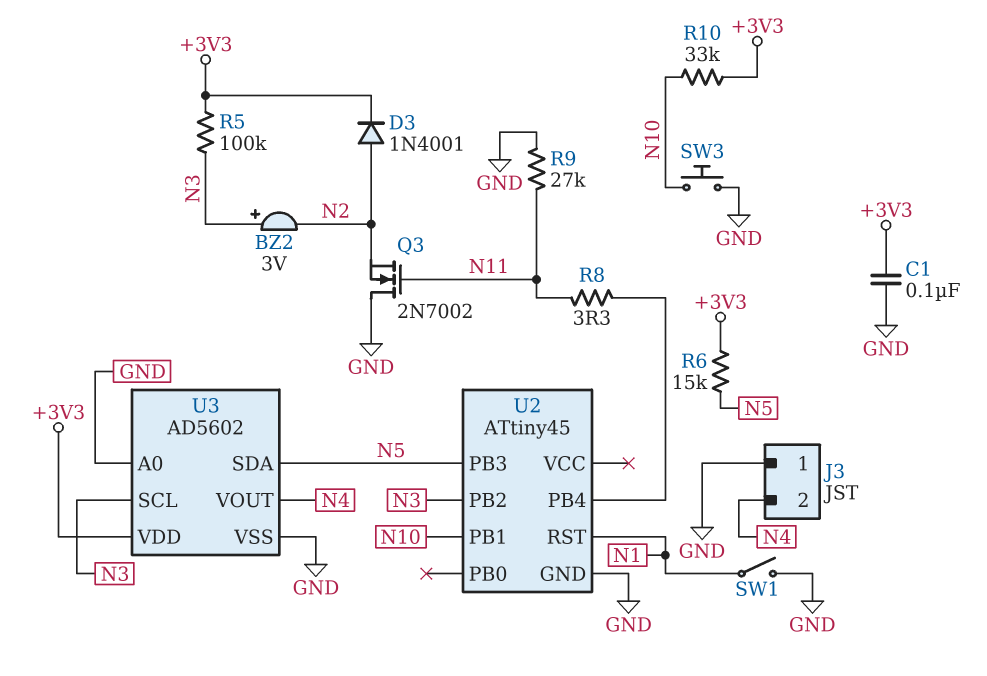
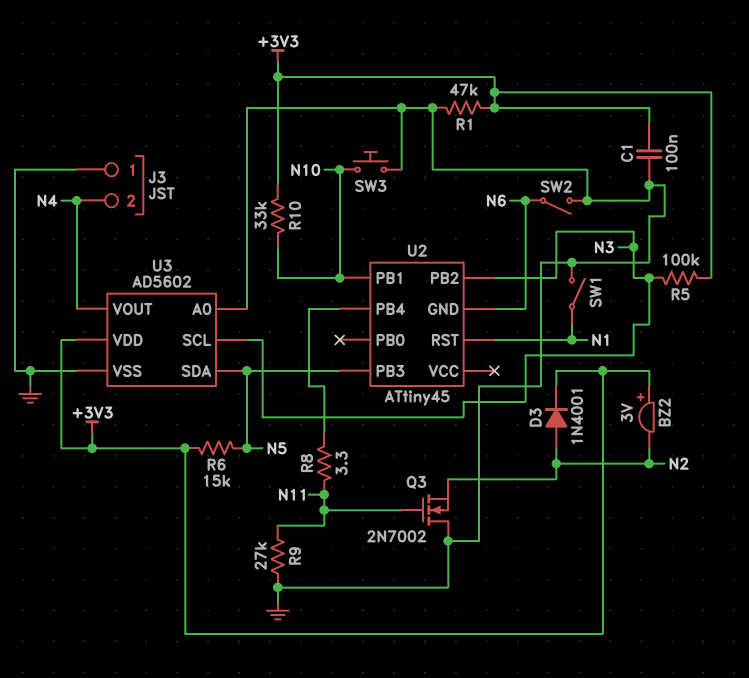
BZ2: buzzer 3V (plus N3, minus N2) -> buzzer 3V (plus +3V3, minus N2)
R1: none -> 47k (+3V3, GND)
SW2: none -> switch (GND, N6)
U2 pin GND: GND -> N6

